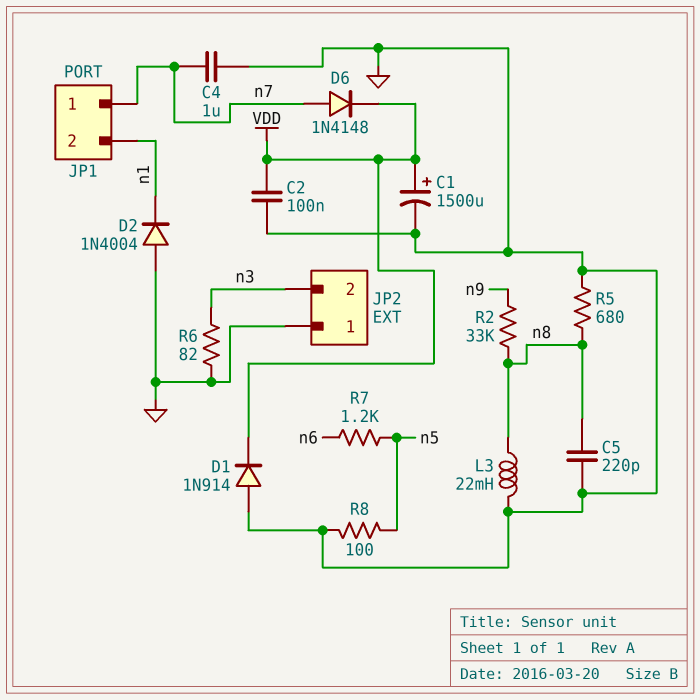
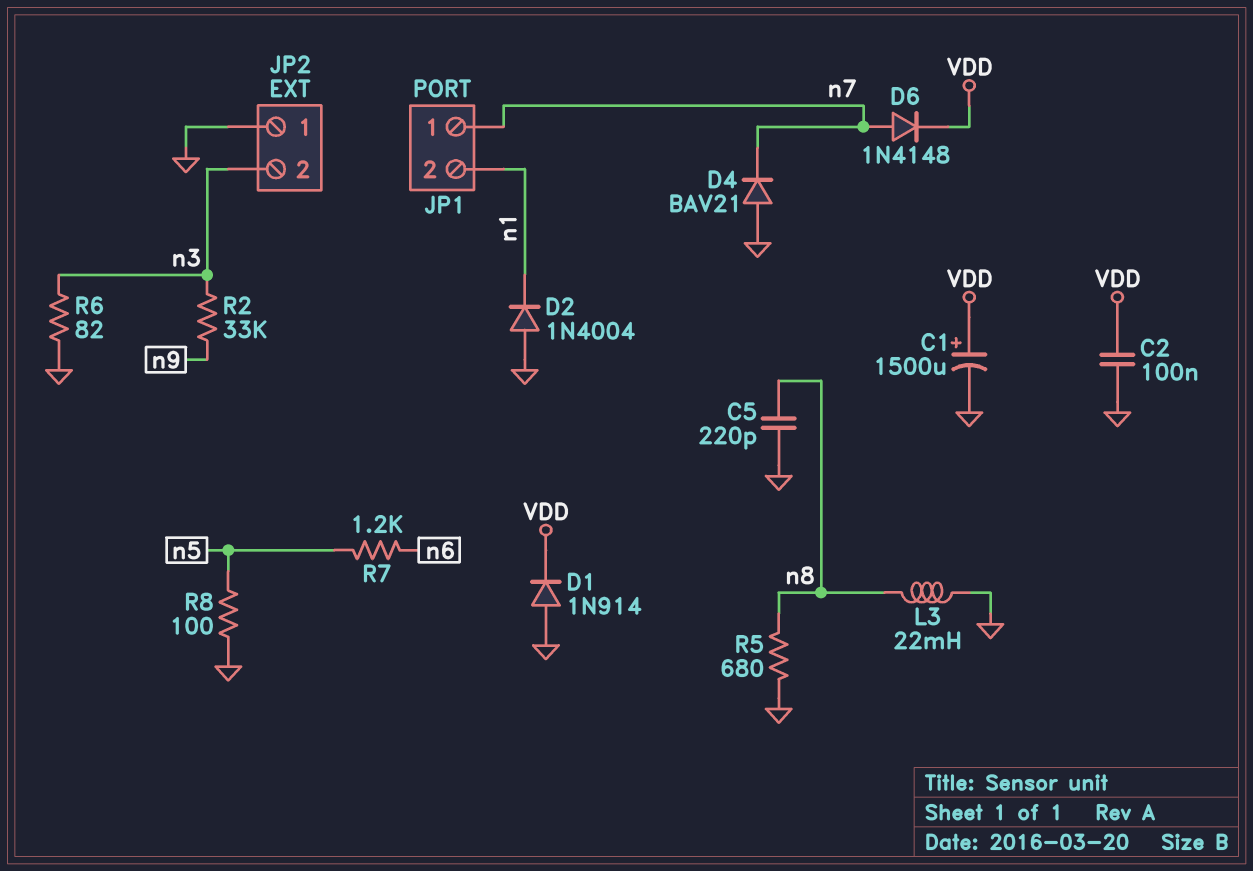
C4: 1uF (GND, n7) -> none
D4: none -> diode BAV21 (A GND, K n7)
R2: 33k (n8, n9) -> 33k (n3, n9)

